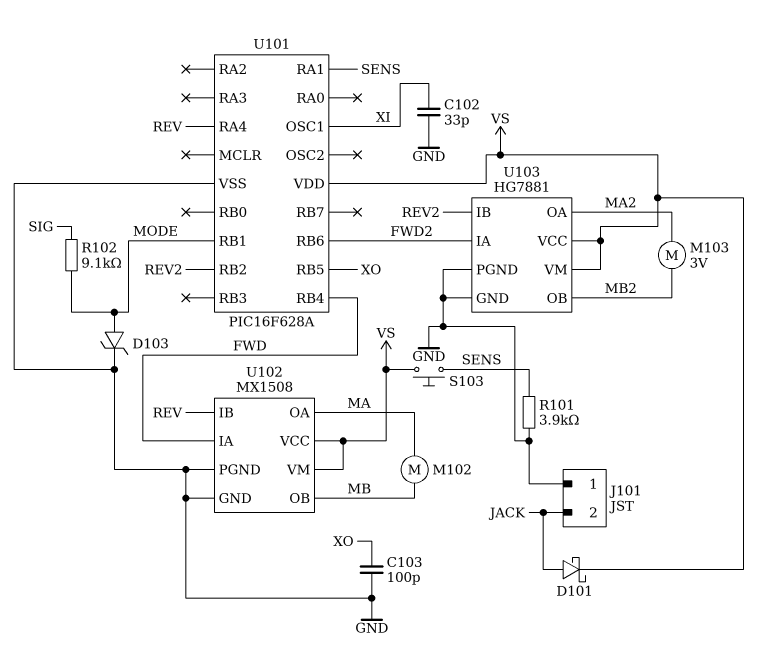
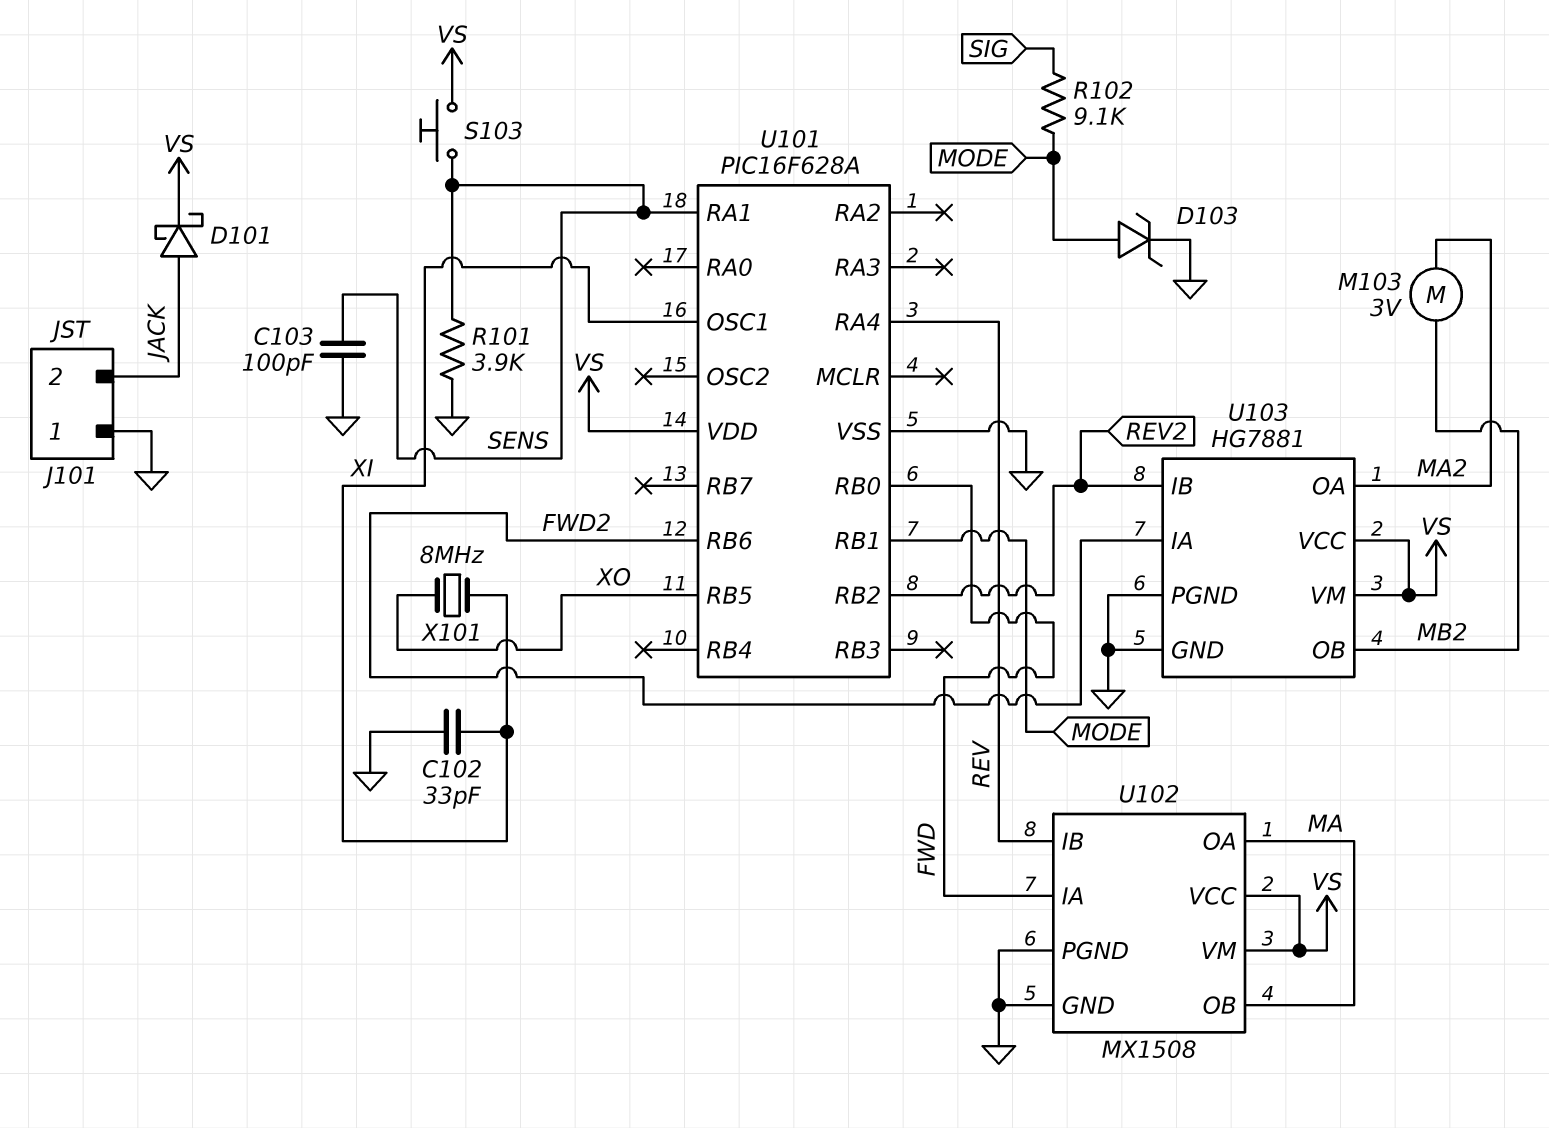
C103: 100pF (GND, XO) -> 100pF (GND, SENS)
M102: motor (MA, MB) -> none
U101 pin RB0: none -> FWD
U101 pin RB4: FWD -> none
U102 pin OB: MB -> MA
X101: none -> 8MHz (XI, XO)

